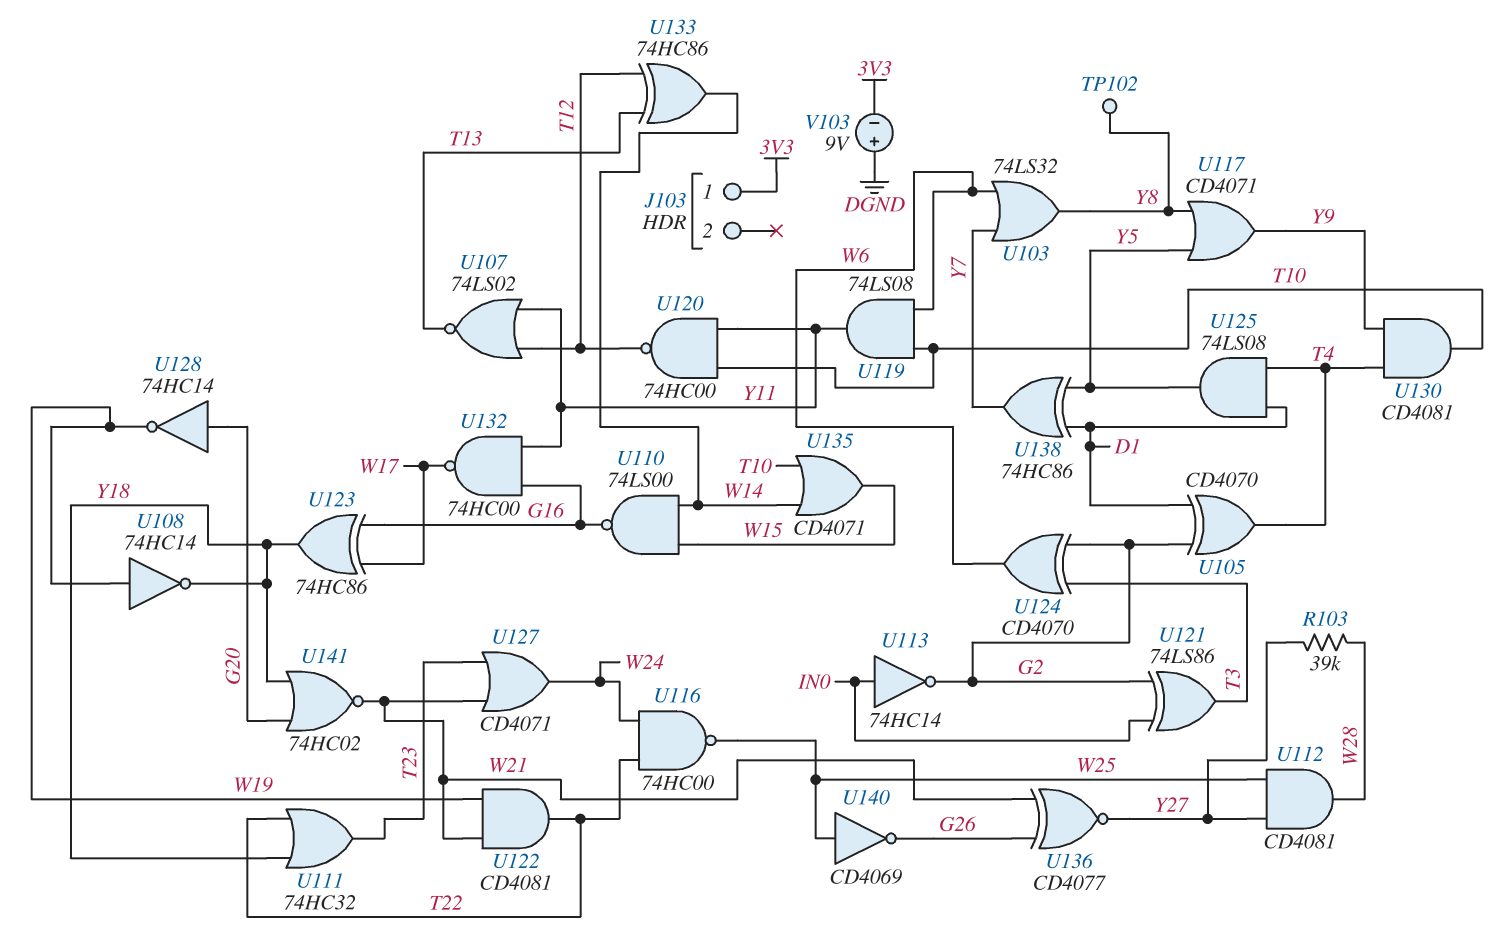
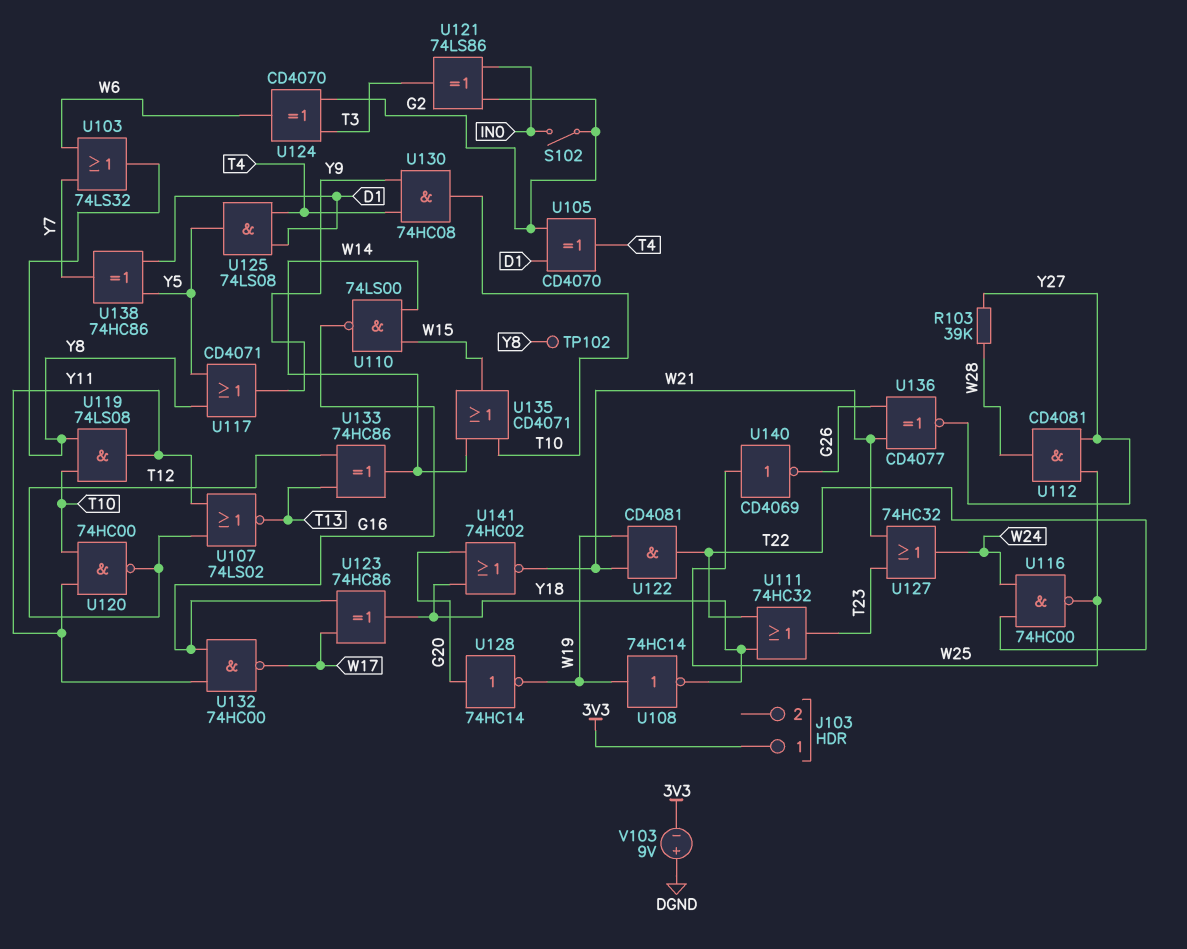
S102: none -> switch (G2, IN0)
U113: NOT 74HC14 (in IN0, out G2) -> none
U119: AND 74LS08 (in T10, in W6, out Y11) -> AND 74LS08 (in T10, in Y8, out Y11)
U127: OR CD4071 (in T23, in W21, out W24) -> OR 74HC32 (in T23, in W21, out W24)
U130: AND CD4081 (in T4, in Y9, out T10) -> AND 74HC08 (in T4, in Y9, out T10)

